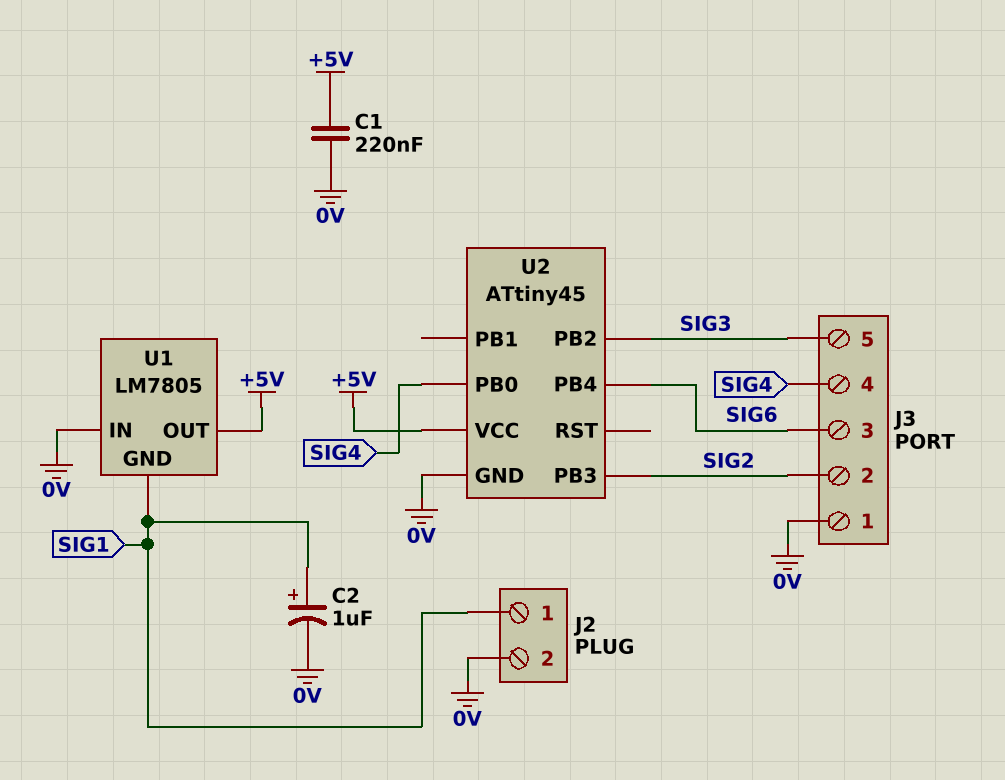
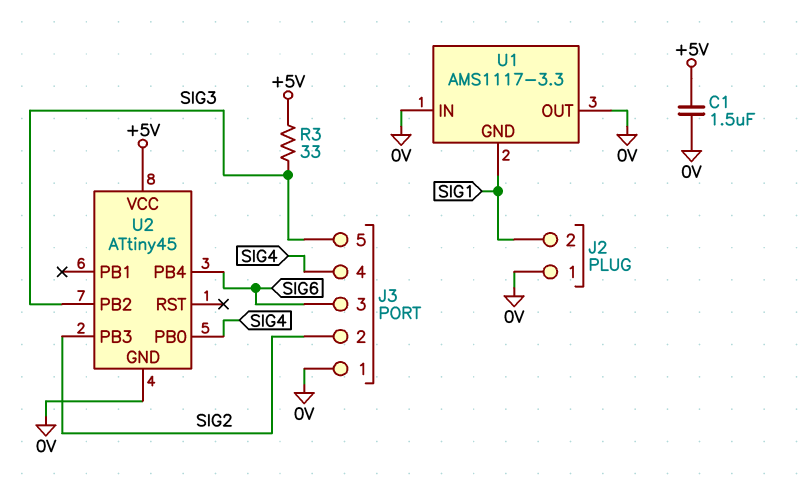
C1: 220nF (+5V, 0V) -> 1.5uF (+5V, 0V)
C2: 1uF (plus SIG1, minus 0V) -> none
J2 pin 1: SIG1 -> 0V
J2 pin 2: 0V -> SIG1
R3: none -> 33 (+5V, SIG3)
U1: LM7805 -> AMS1117-3.3
U1 pin OUT: +5V -> 0V

